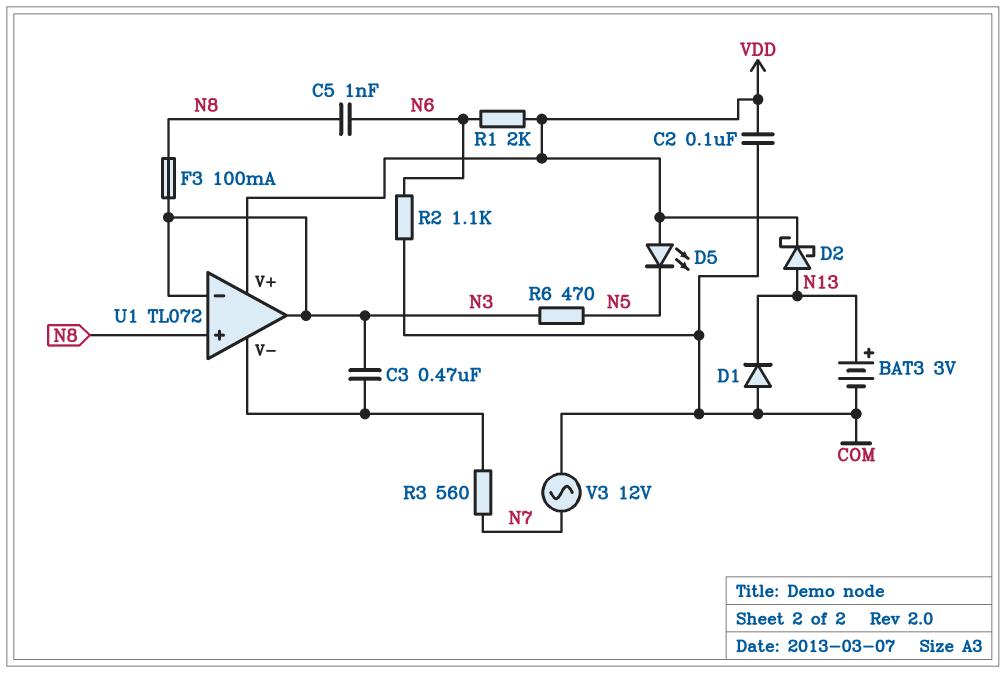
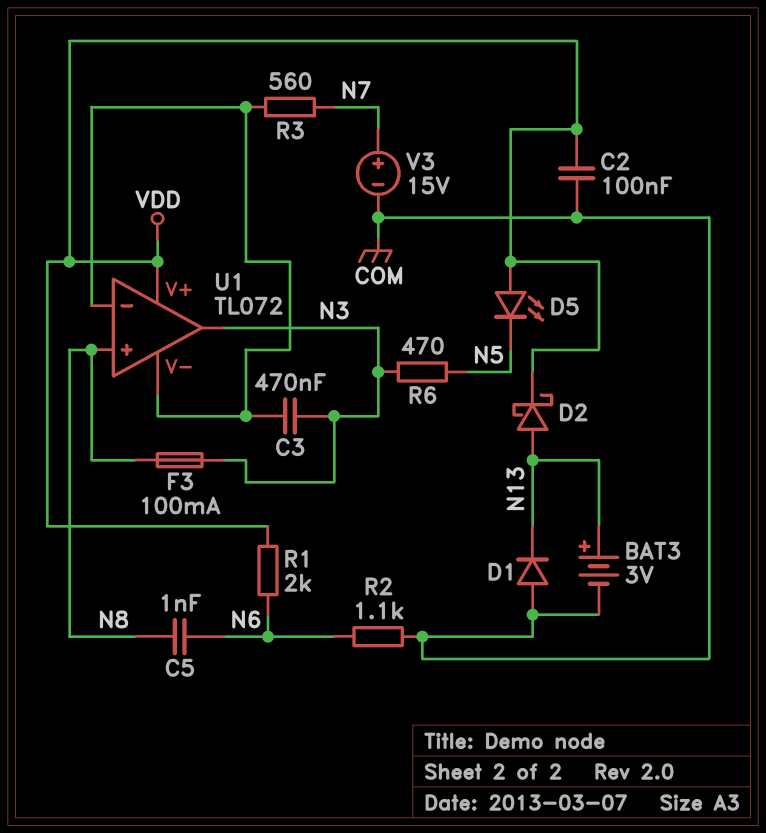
U1 pin in-: N3 -> U1/V-
V3: AC 12V (COM, N7) -> 15V (plus N7, minus COM)

